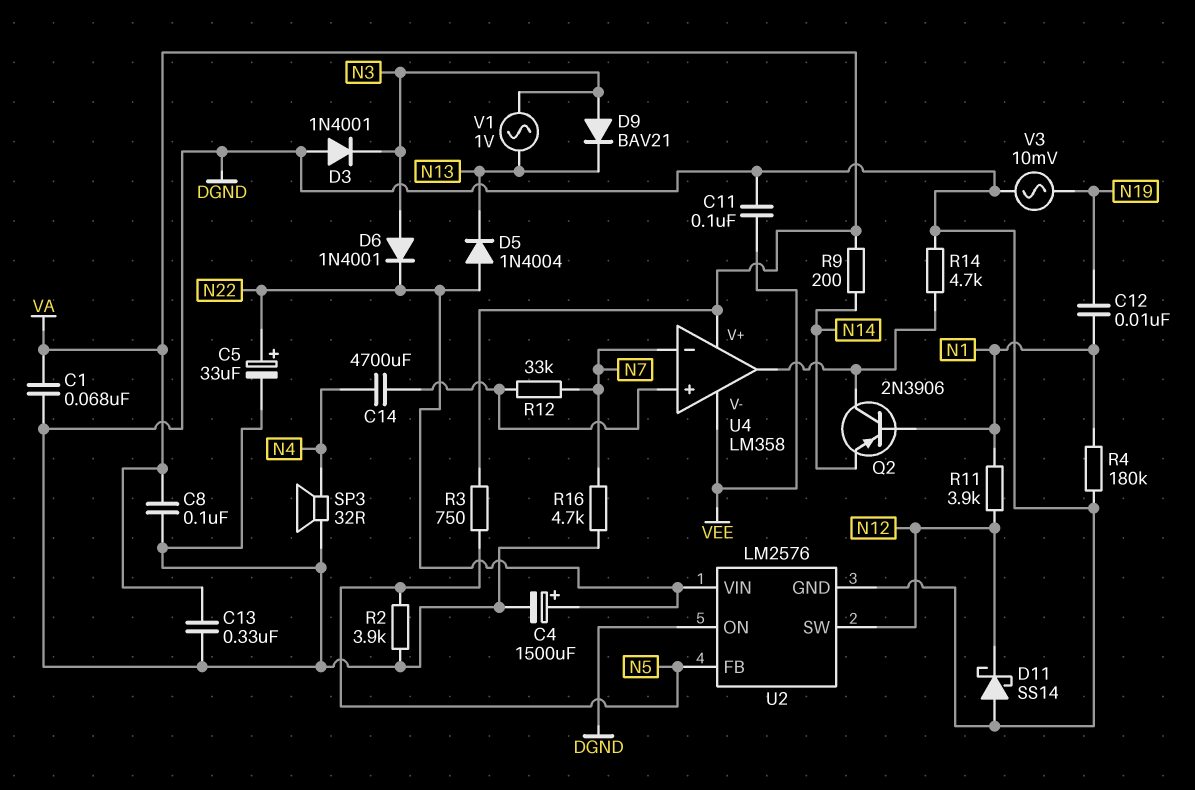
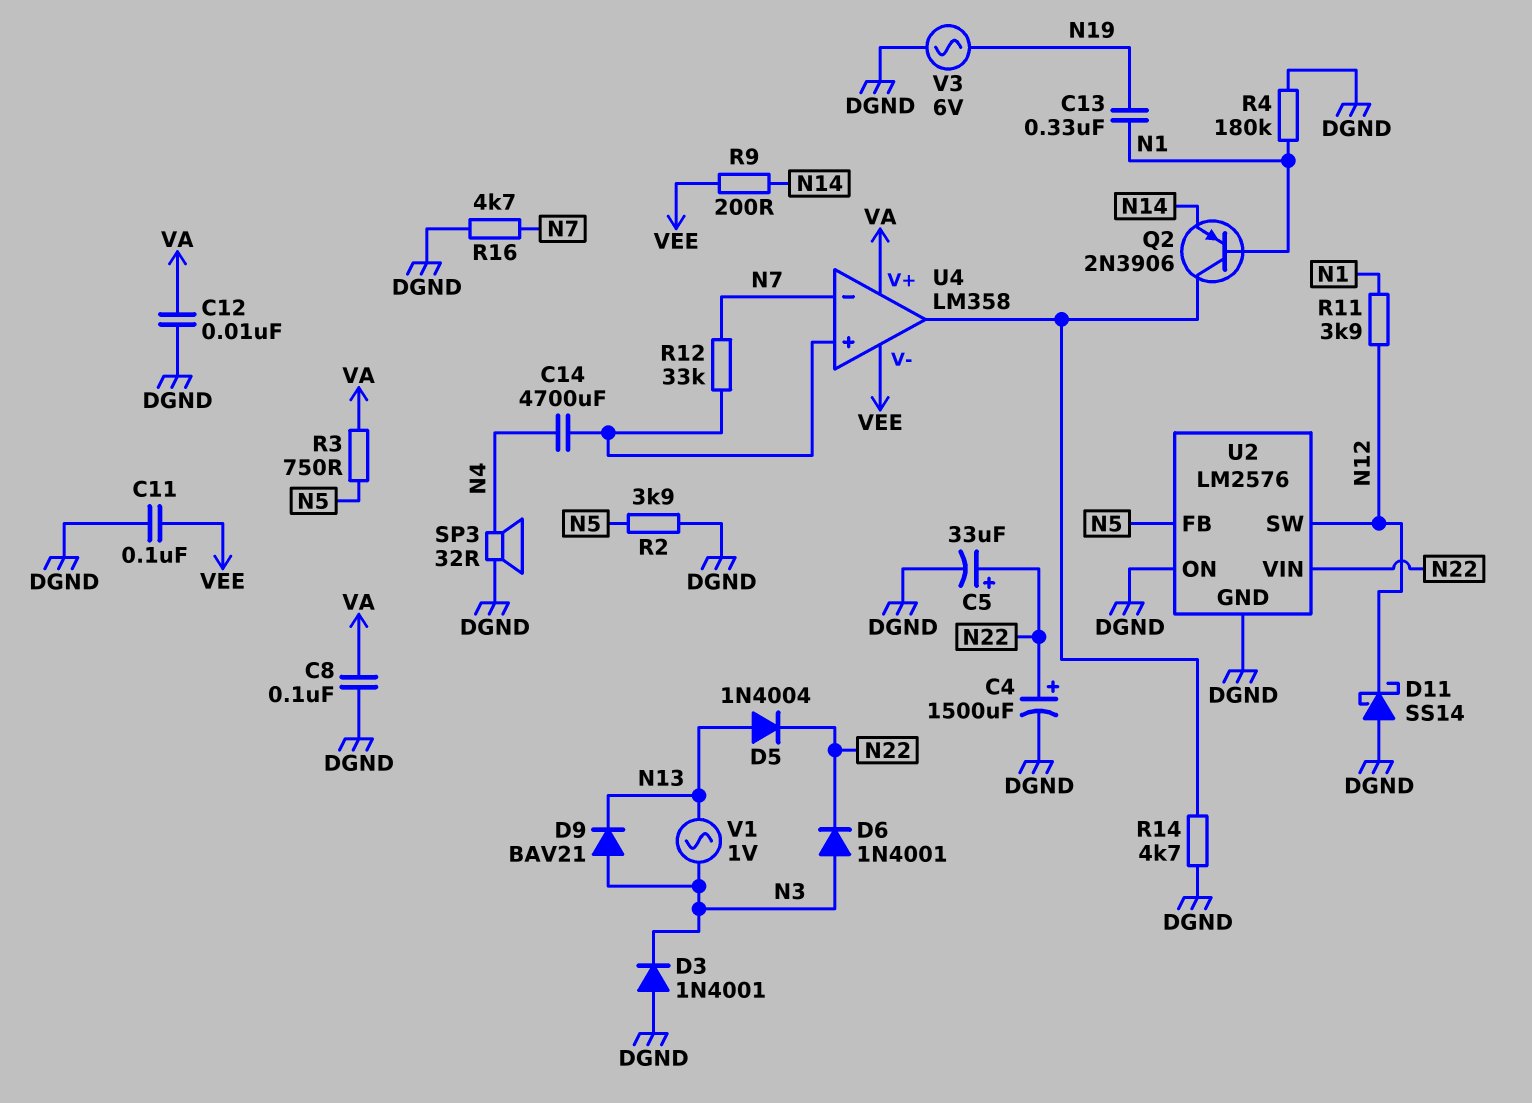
C1: 68nF (DGND, VA) -> none
C12: 10nF (N1, N19) -> 10nF (DGND, VA)
C13: 330nF (DGND, VA) -> 330nF (N1, N19)
D5: diode 1N4004 (A N22, K N13) -> diode 1N4004 (A N13, K N22)
R9: 200 (N14, VA) -> 200 (N14, VEE)
V3: AC 10mV (DGND, N19) -> AC 6V (DGND, N19)

